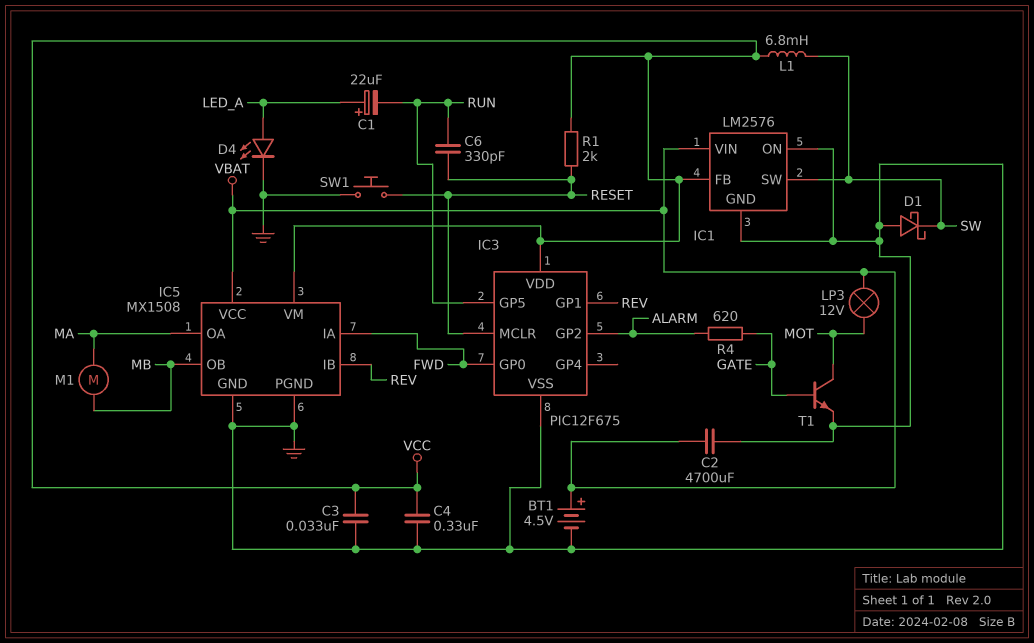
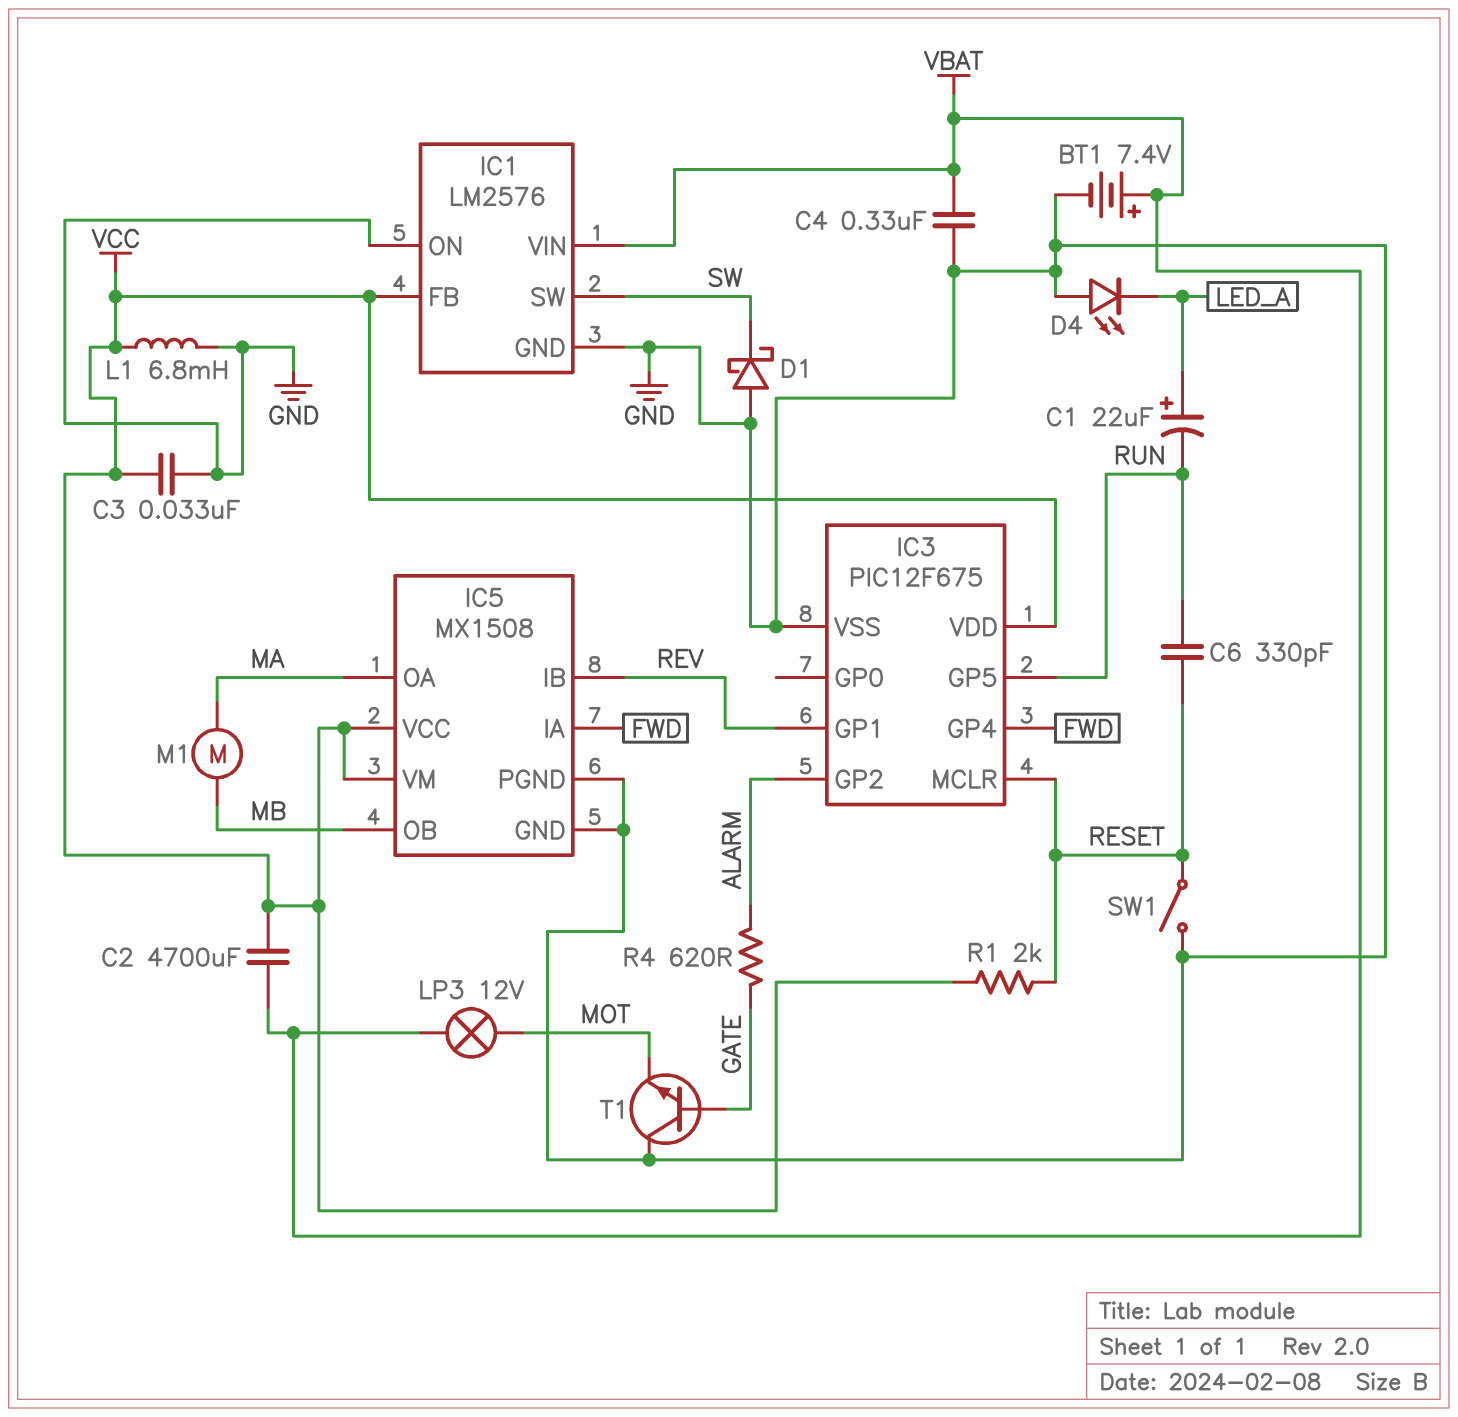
BT1: 4.5V (plus VBAT, minus GND) -> 7.4V (plus VBAT, minus GND)
C2: 4700uF (GND, VBAT) -> 4700uF (VBAT, VCC)
C4: 330nF (GND, VCC) -> 330nF (GND, VBAT)
D4: LED (A LED_A, K GND) -> LED (A GND, K LED_A)
IC3 pin GP0: FWD -> none
IC3 pin GP4: none -> FWD
IC5 pin VCC: VBAT -> VCC
L1: 6.8mH (SW, VCC) -> 6.8mH (GND, VCC)
SW1: button (GND, RESET) -> switch (GND, RESET)
T1: NPN (B GATE, C MOT, E GND) -> NPN (B GATE, C GND, E MOT)

